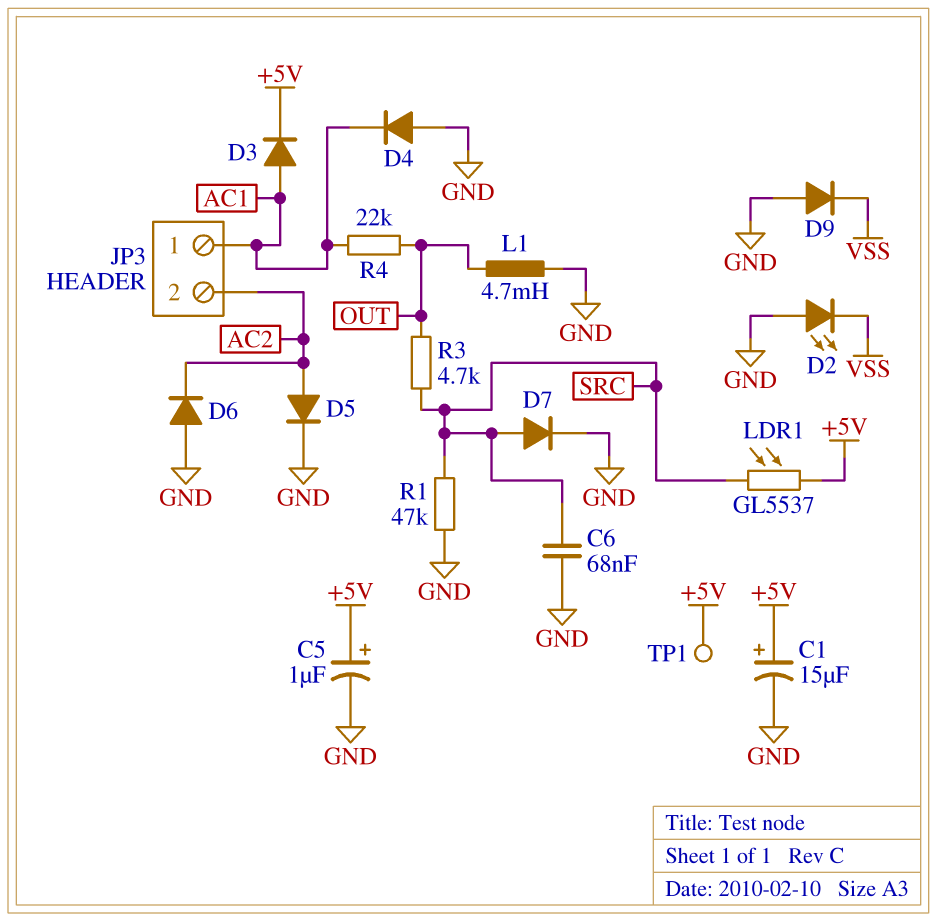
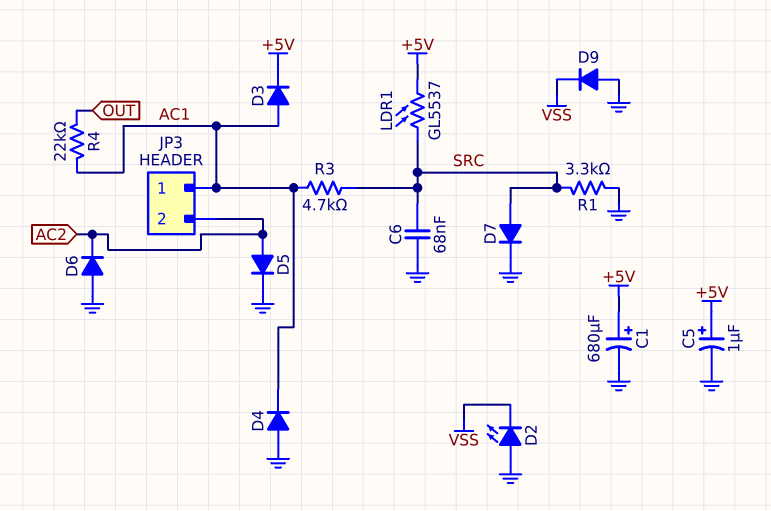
C1: 15uF (plus +5V, minus GND) -> 680uF (plus +5V, minus GND)
L1: 4.7mH (GND, OUT) -> none
R1: 47k (GND, SRC) -> 3.3k (GND, SRC)
R3: 4.7k (OUT, SRC) -> 4.7k (AC1, SRC)
TP1: test point (+5V) -> none

